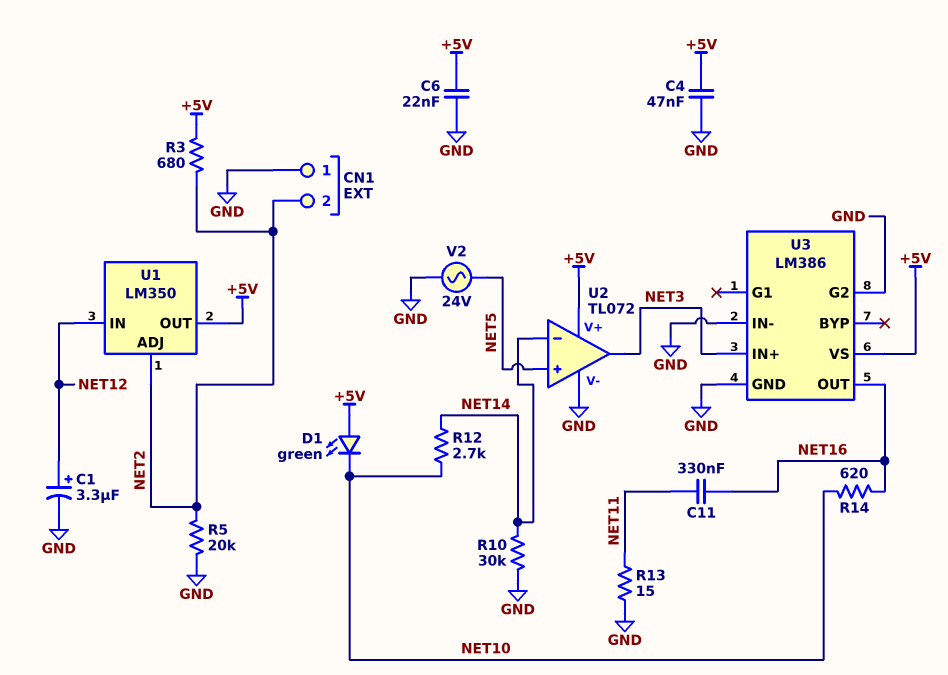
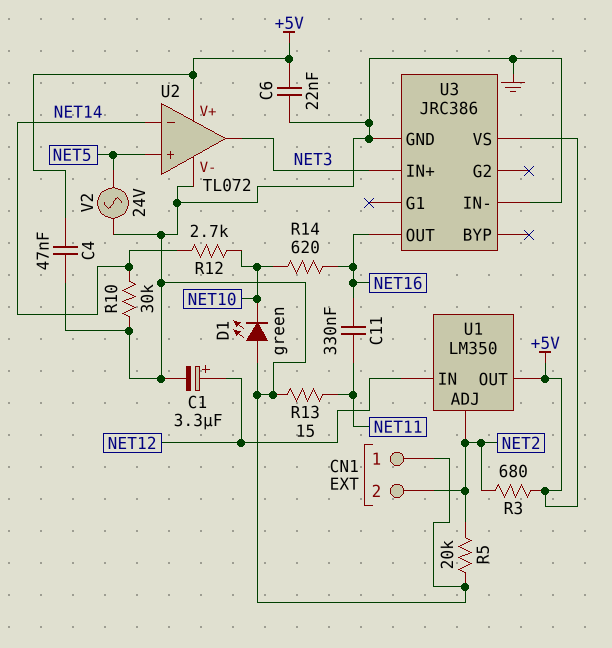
D1: LED green (A +5V, K NET10) -> LED green (A GND, K NET10)
U3: LM386 -> JRC386
U3 pin G2: GND -> none

